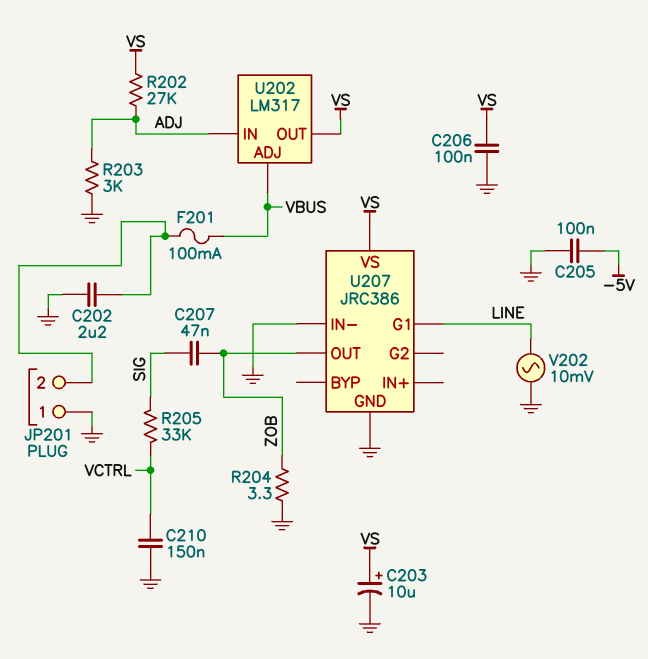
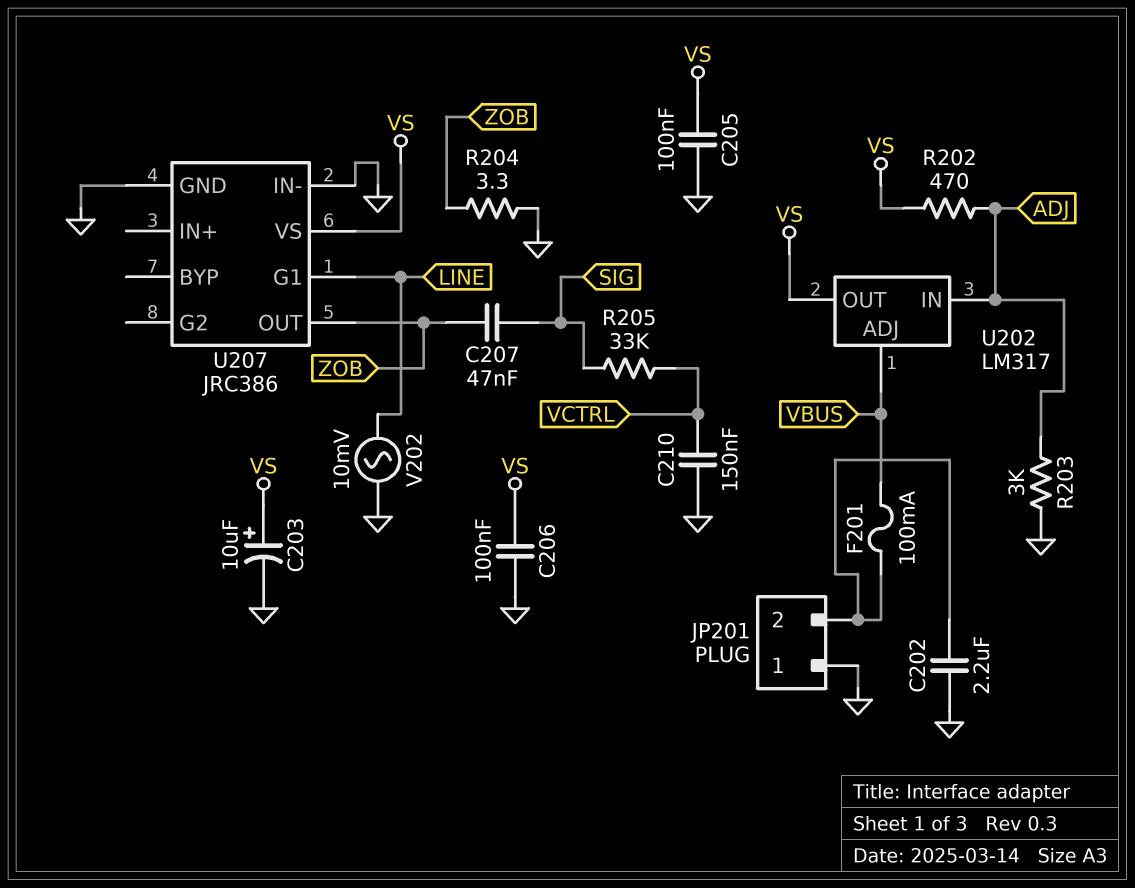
C205: 100nF (-5V, GND) -> 100nF (GND, VS)
R202: 27k (ADJ, VS) -> 470 (ADJ, VS)

